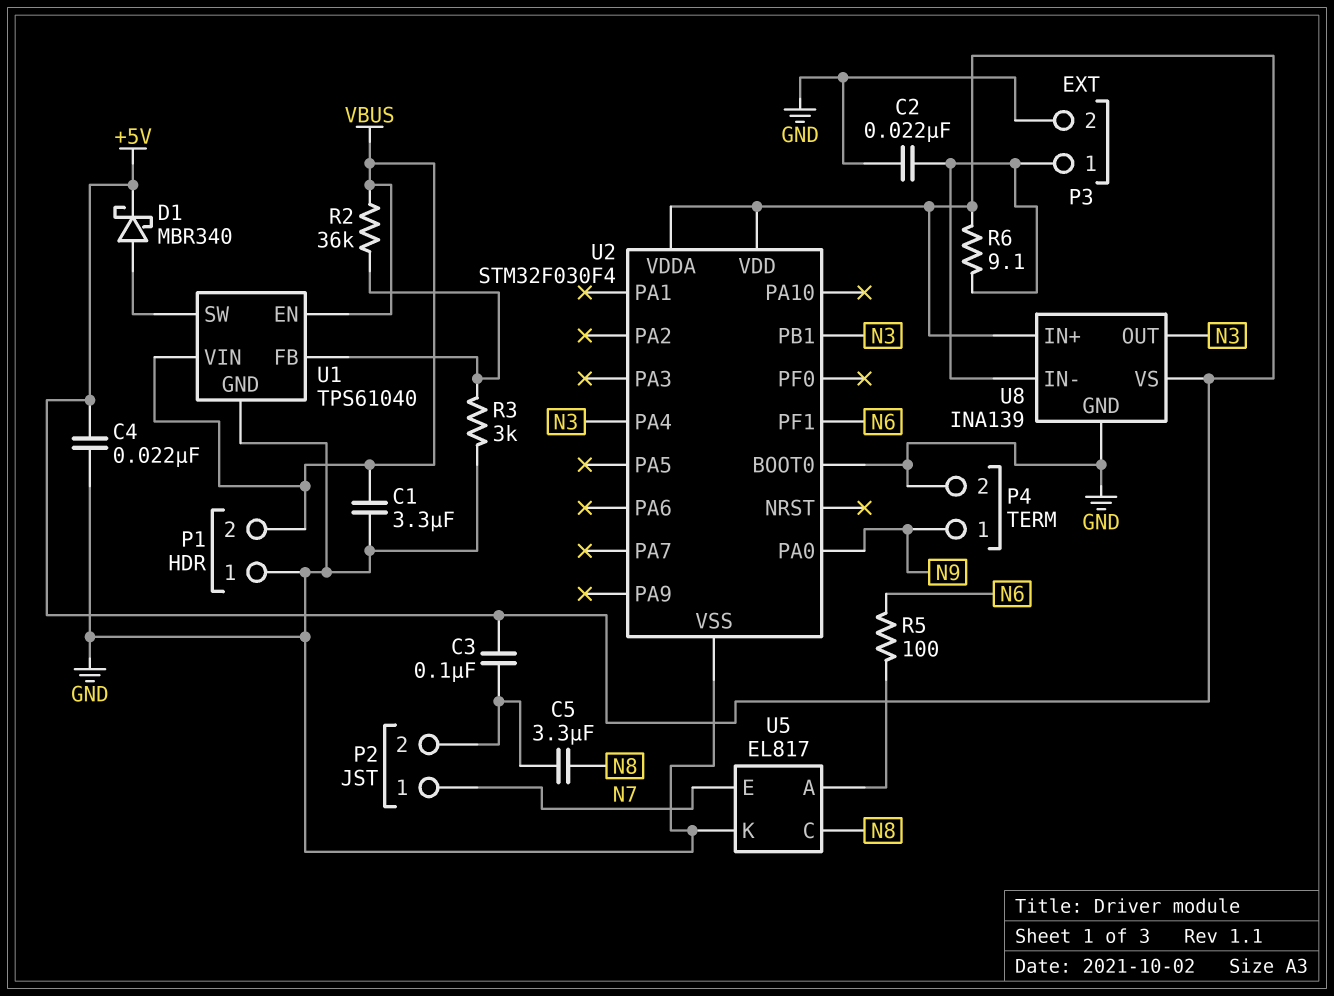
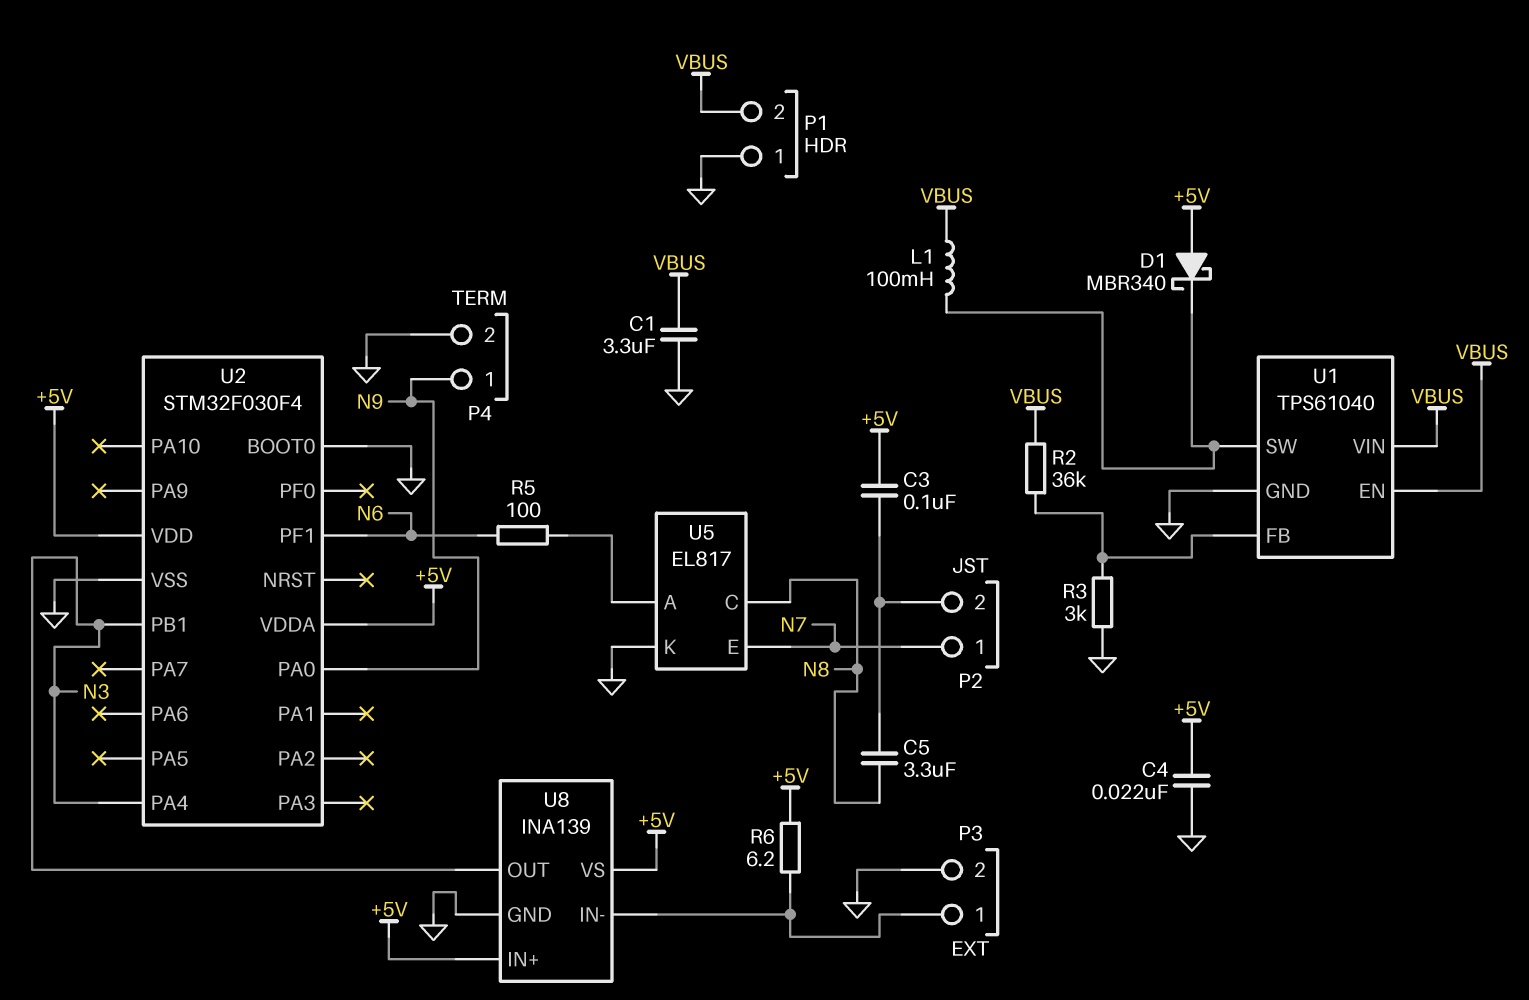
C2: 22nF (GND, P3/1) -> none
D1: schottky MBR340 (A U1/SW, K +5V) -> schottky MBR340 (A +5V, K U1/SW)
L1: none -> 100mH (U1/SW, VBUS)
R6: 9.1 (+5V, P3/1) -> 6.2 (+5V, P3/1)

